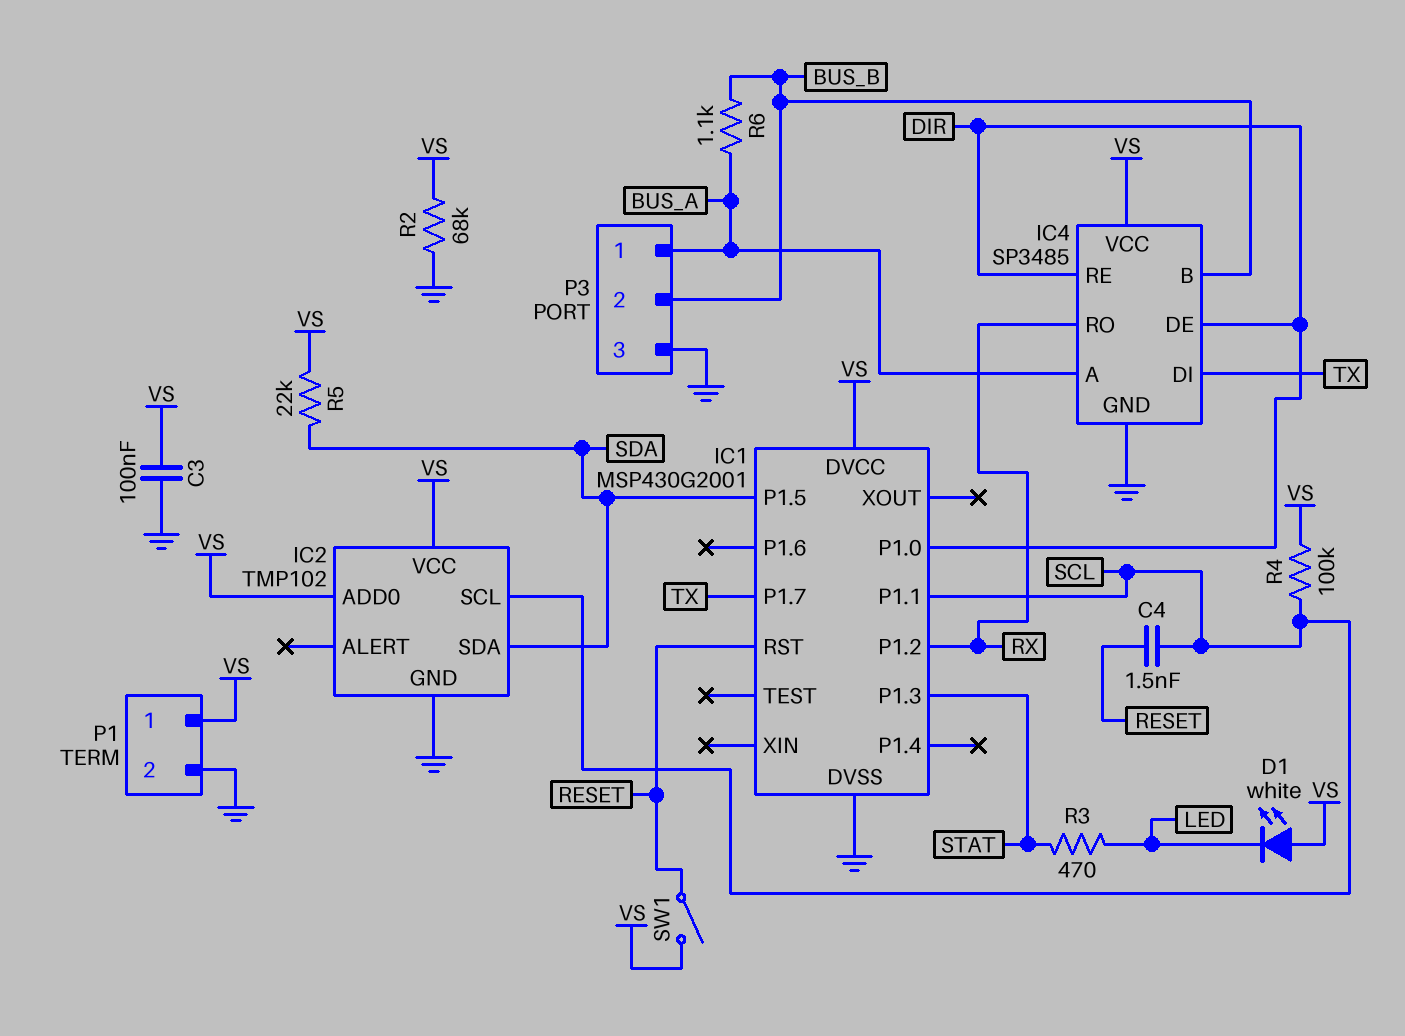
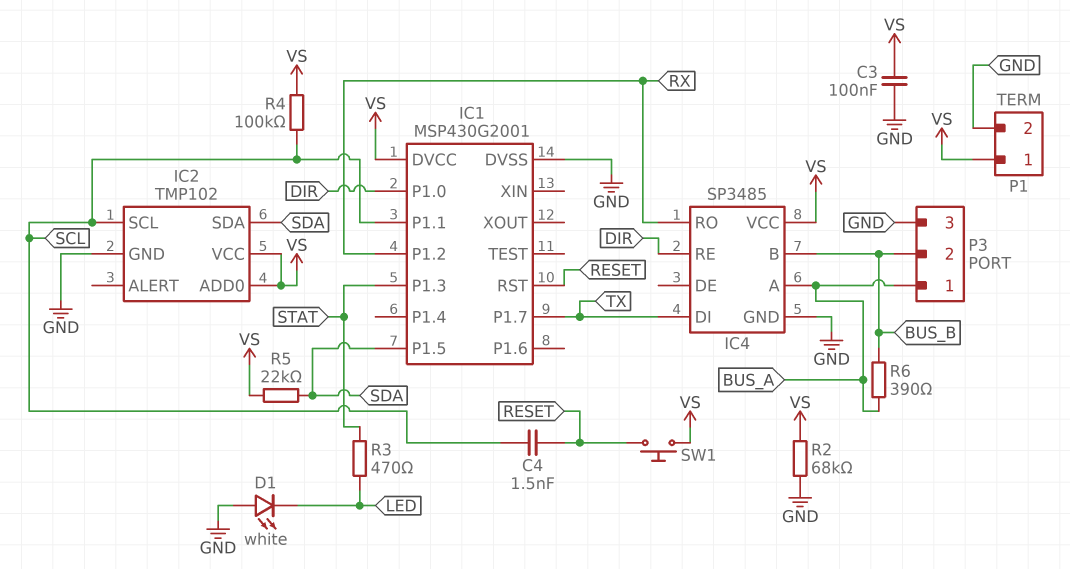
D1: LED white (A VS, K LED) -> LED white (A GND, K LED)
IC4 pin DE: DIR -> none
R6: 1.1k (BUS_A, BUS_B) -> 390 (BUS_A, BUS_B)
SW1: switch (RESET, VS) -> button (RESET, VS)

